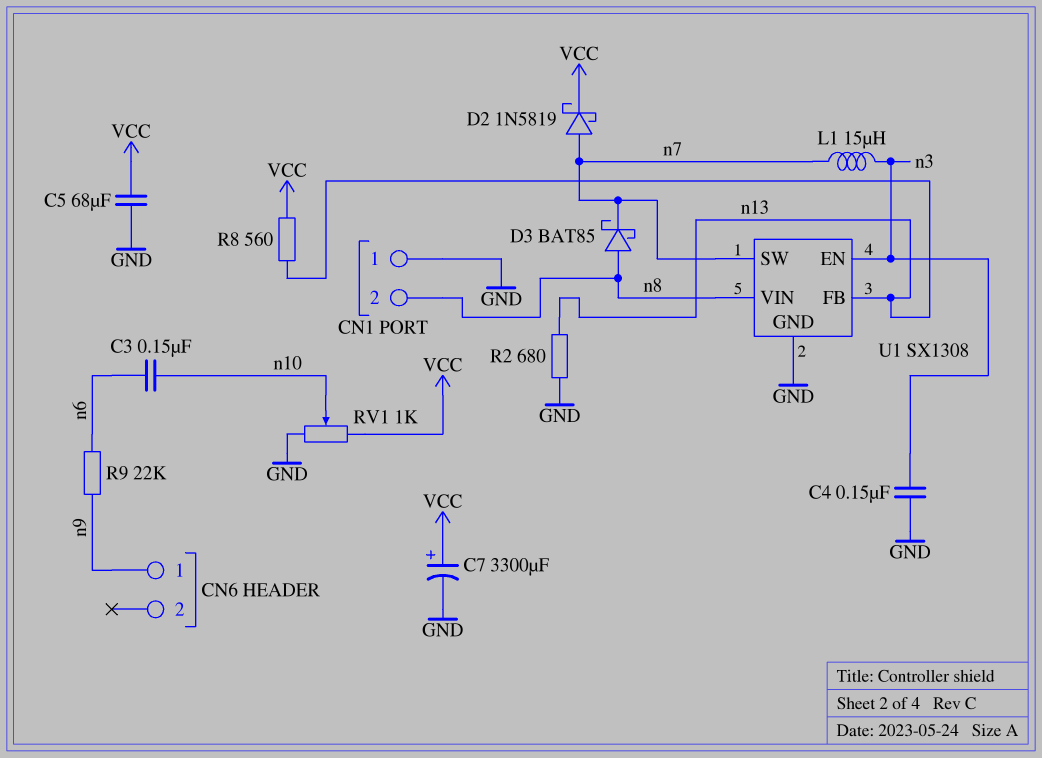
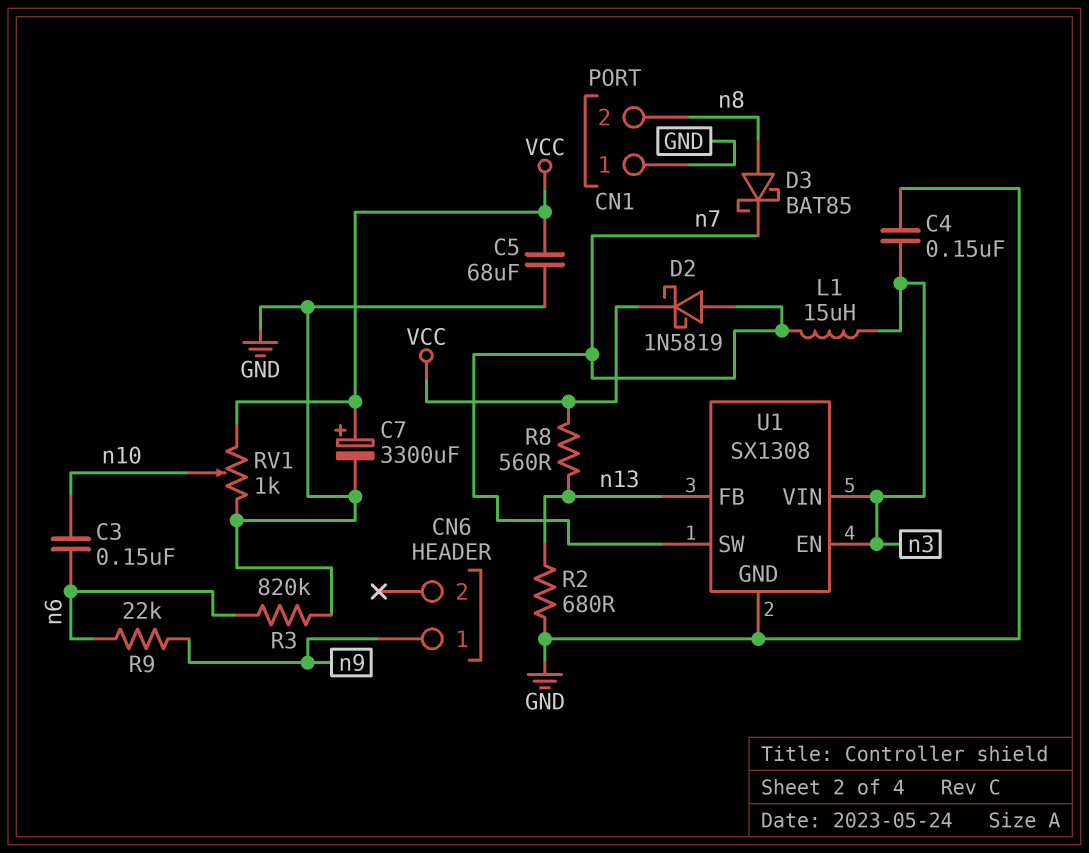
R3: none -> 820k (GND, n6)
U1 pin VIN: n8 -> n3

